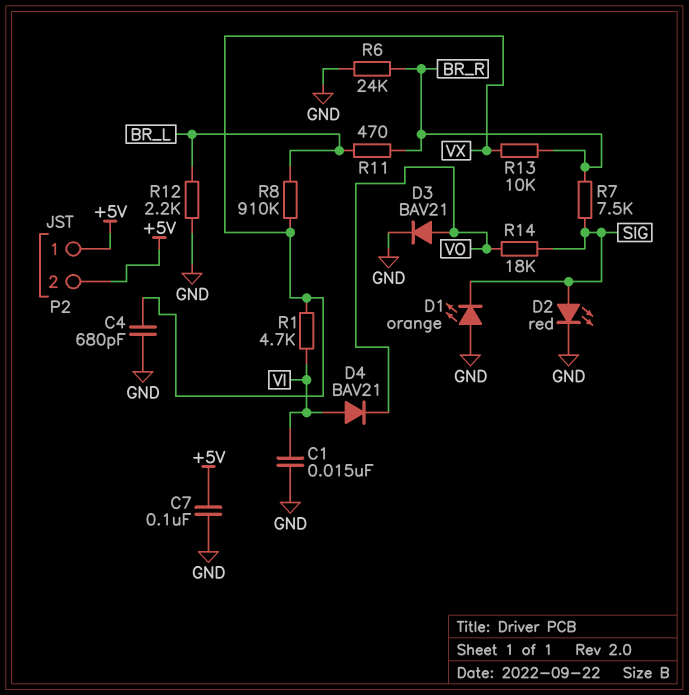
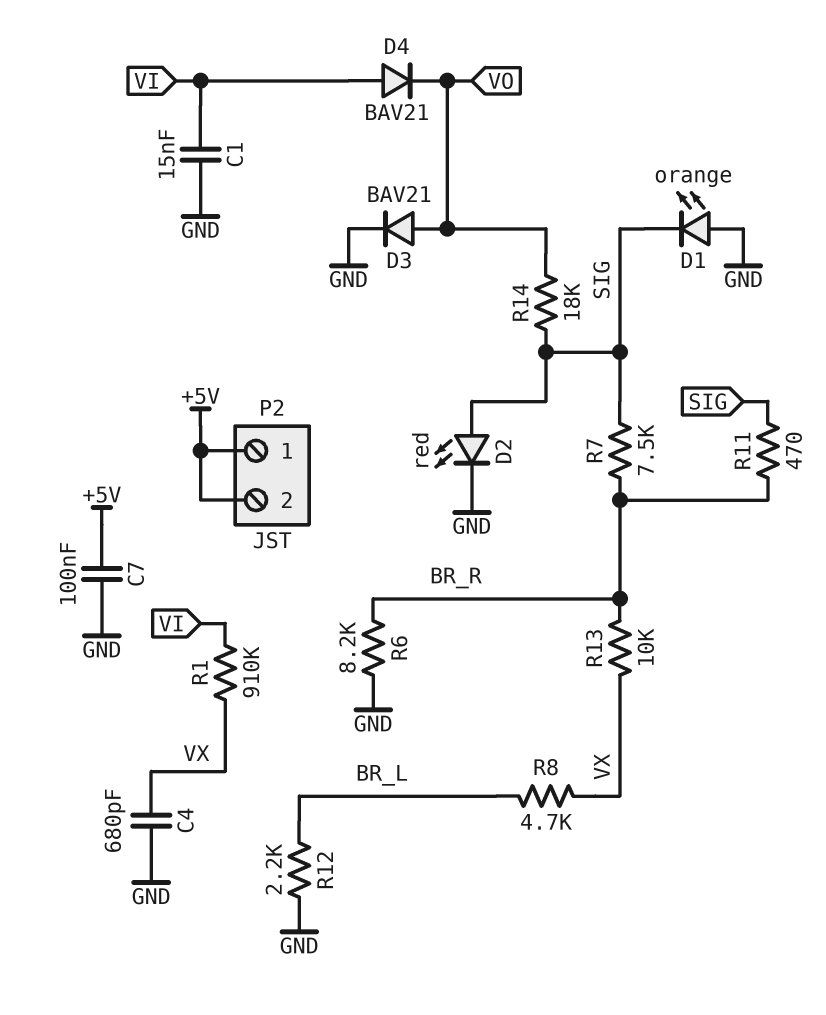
R1: 4.7k (VI, VX) -> 910k (VI, VX)
R6: 24k (BR_R, GND) -> 8.2k (BR_R, GND)
R8: 910k (BR_L, VX) -> 4.7k (BR_L, VX)
R11: 470 (BR_L, BR_R) -> 470 (BR_R, SIG)

